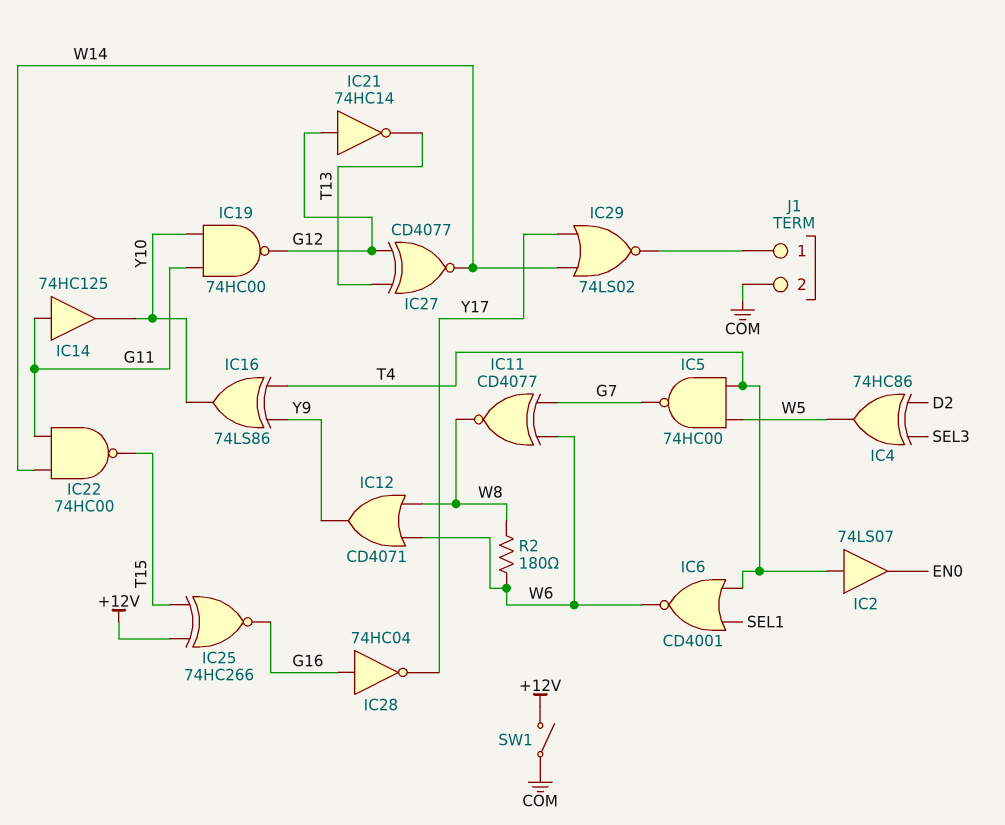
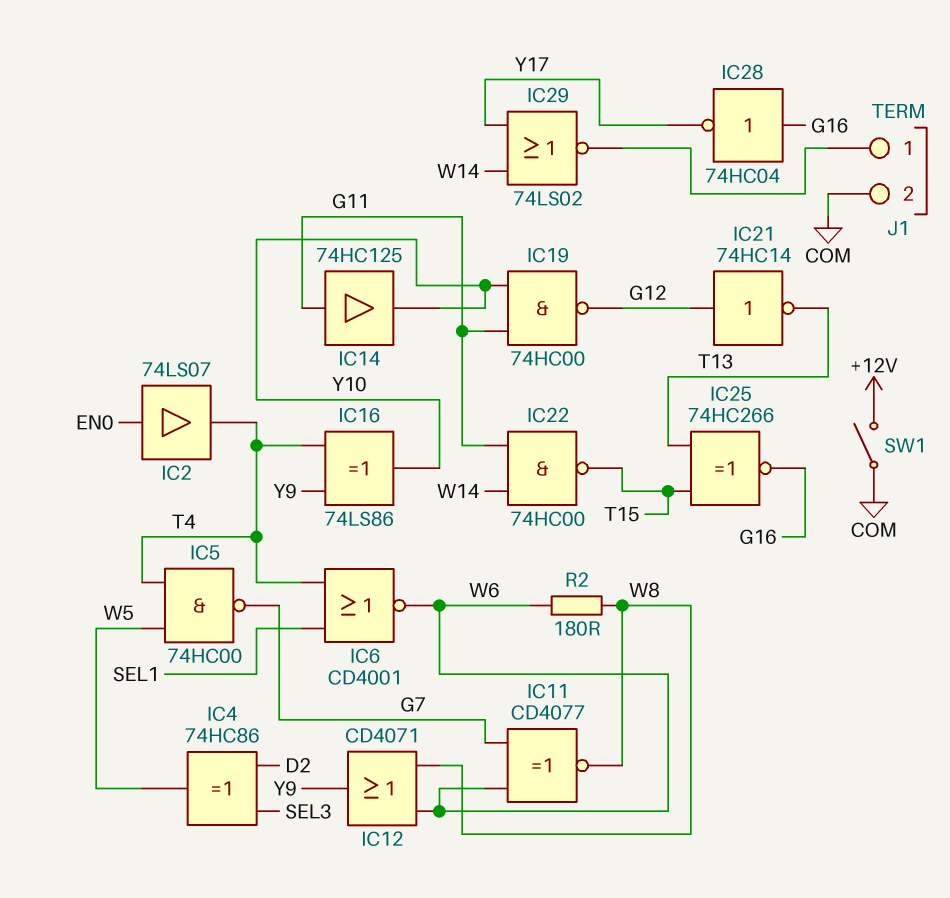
IC2: buffer 74LS07 (in T4, out EN0) -> buffer 74LS07 (in EN0, out T4)
IC25: XNOR 74HC266 (in +12V, in T15, out G16) -> XNOR 74HC266 (in T13, in T15, out G16)
IC27: XNOR CD4077 (in G12, in T13, out W14) -> none

